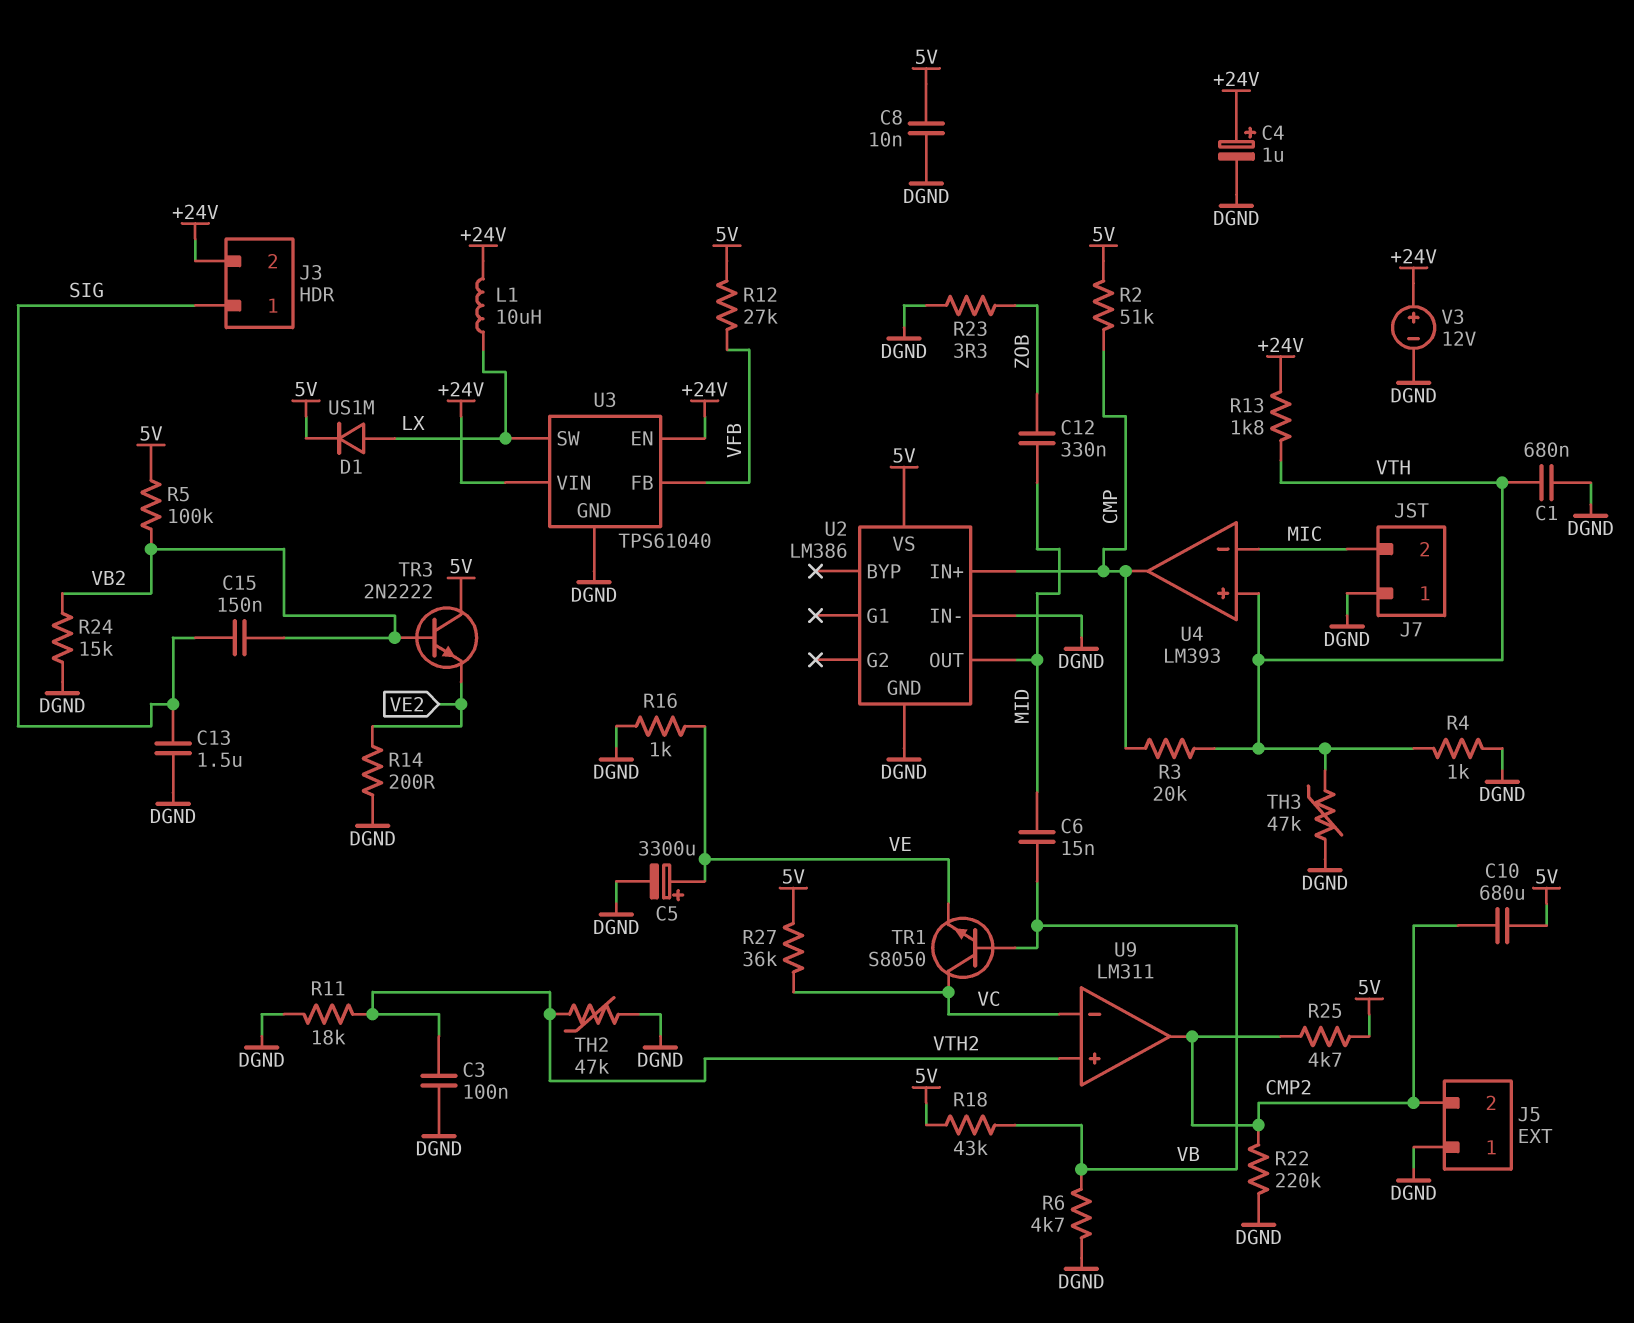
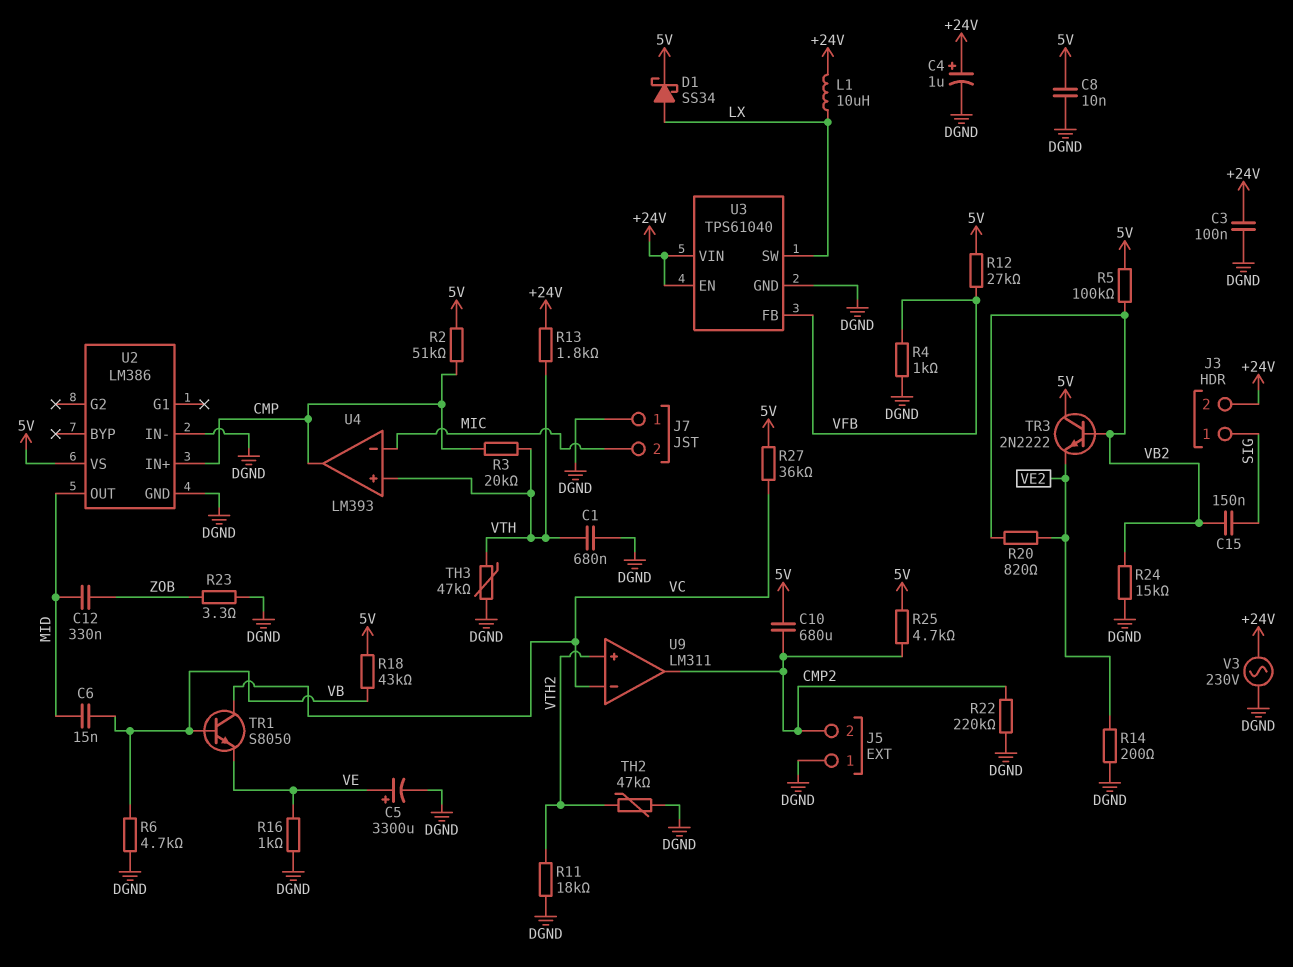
C3: 100nF (DGND, VTH2) -> 100nF (+24V, DGND)
C13: 1.5uF (DGND, SIG) -> none
D1: diode US1M (A LX, K 5V) -> schottky SS34 (A LX, K 5V)
R4: 1k (DGND, VTH) -> 1k (DGND, VFB)
R20: none -> 820 (VB2, VE2)
V3: 12V (plus +24V, minus DGND) -> AC 230V (+24V, DGND)

